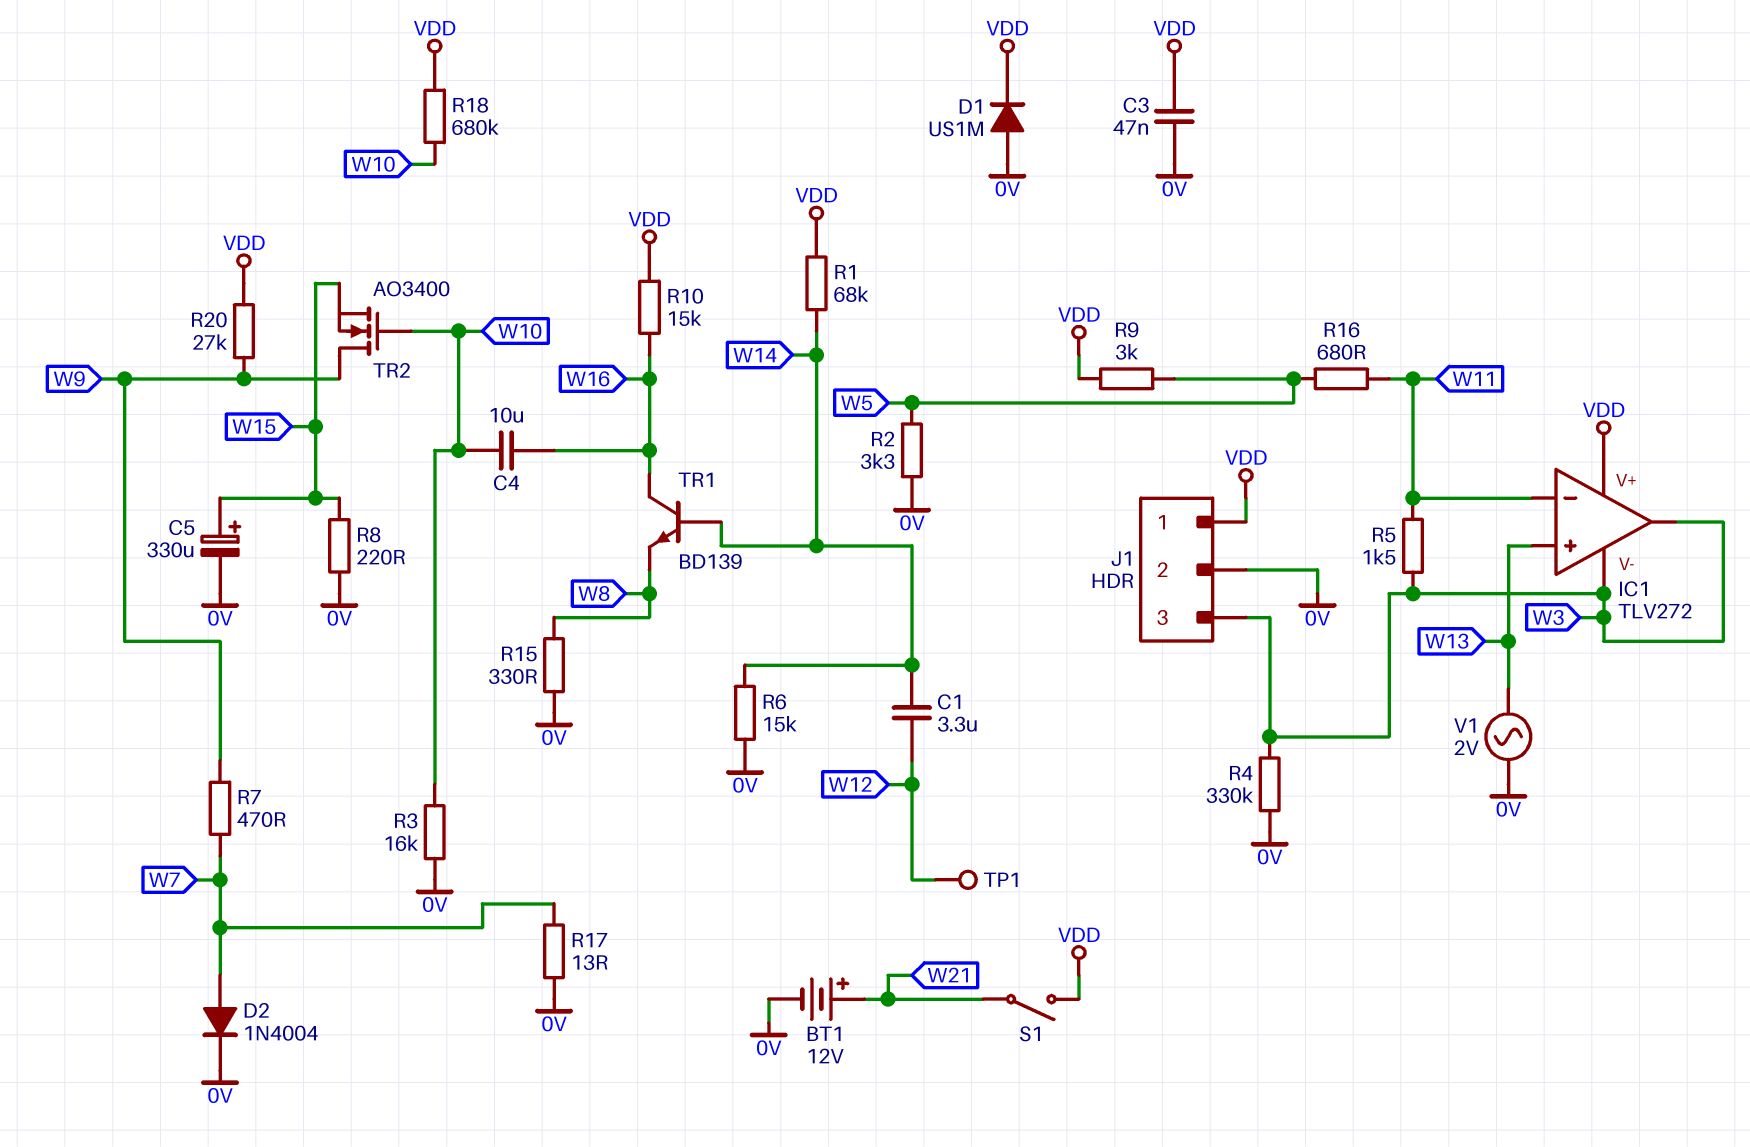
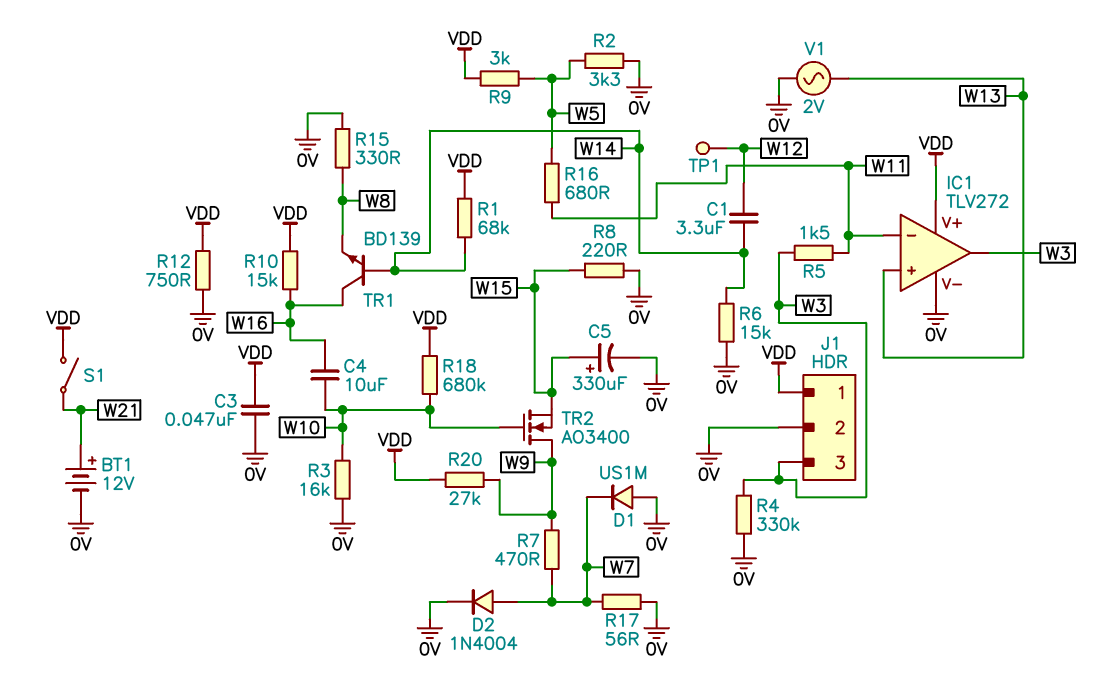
D1: diode US1M (A 0V, K VDD) -> diode US1M (A 0V, K W7)
IC1 pin V-: W3 -> 0V
R12: none -> 750 (0V, VDD)
R17: 13 (0V, W7) -> 56 (0V, W7)

